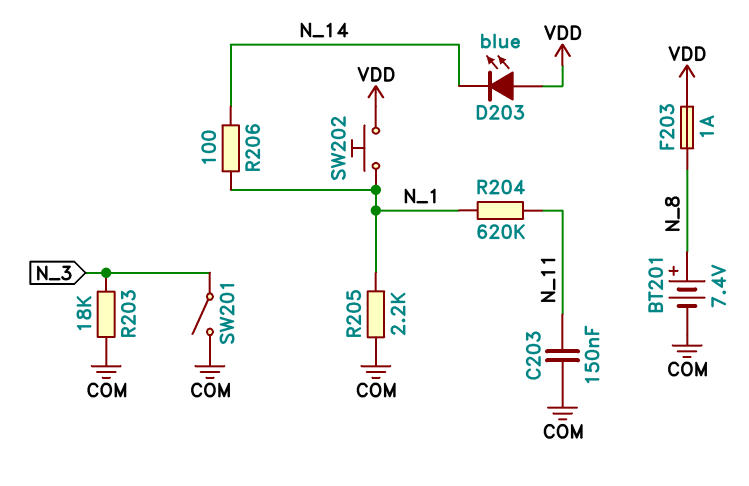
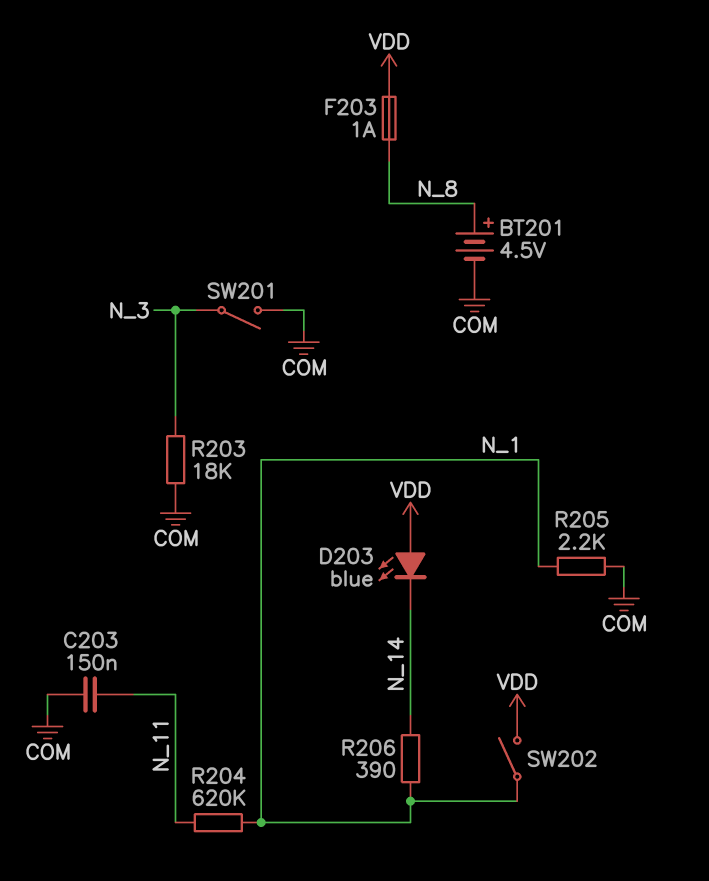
BT201: 7.4V (plus N_8, minus COM) -> 4.5V (plus N_8, minus COM)
R206: 100 (N_1, N_14) -> 390 (N_1, N_14)
SW202: button (N_1, VDD) -> switch (N_1, VDD)

